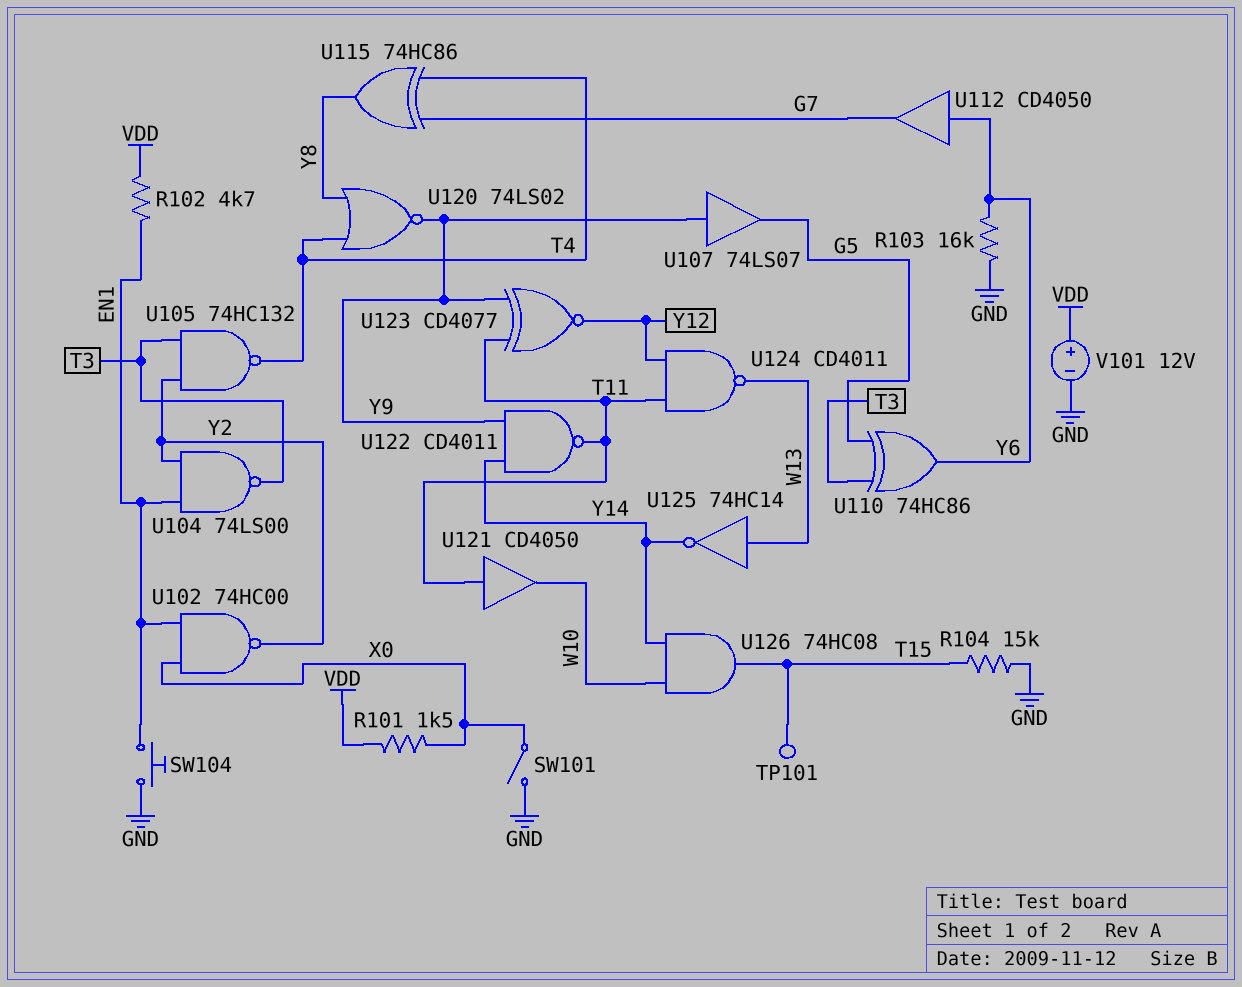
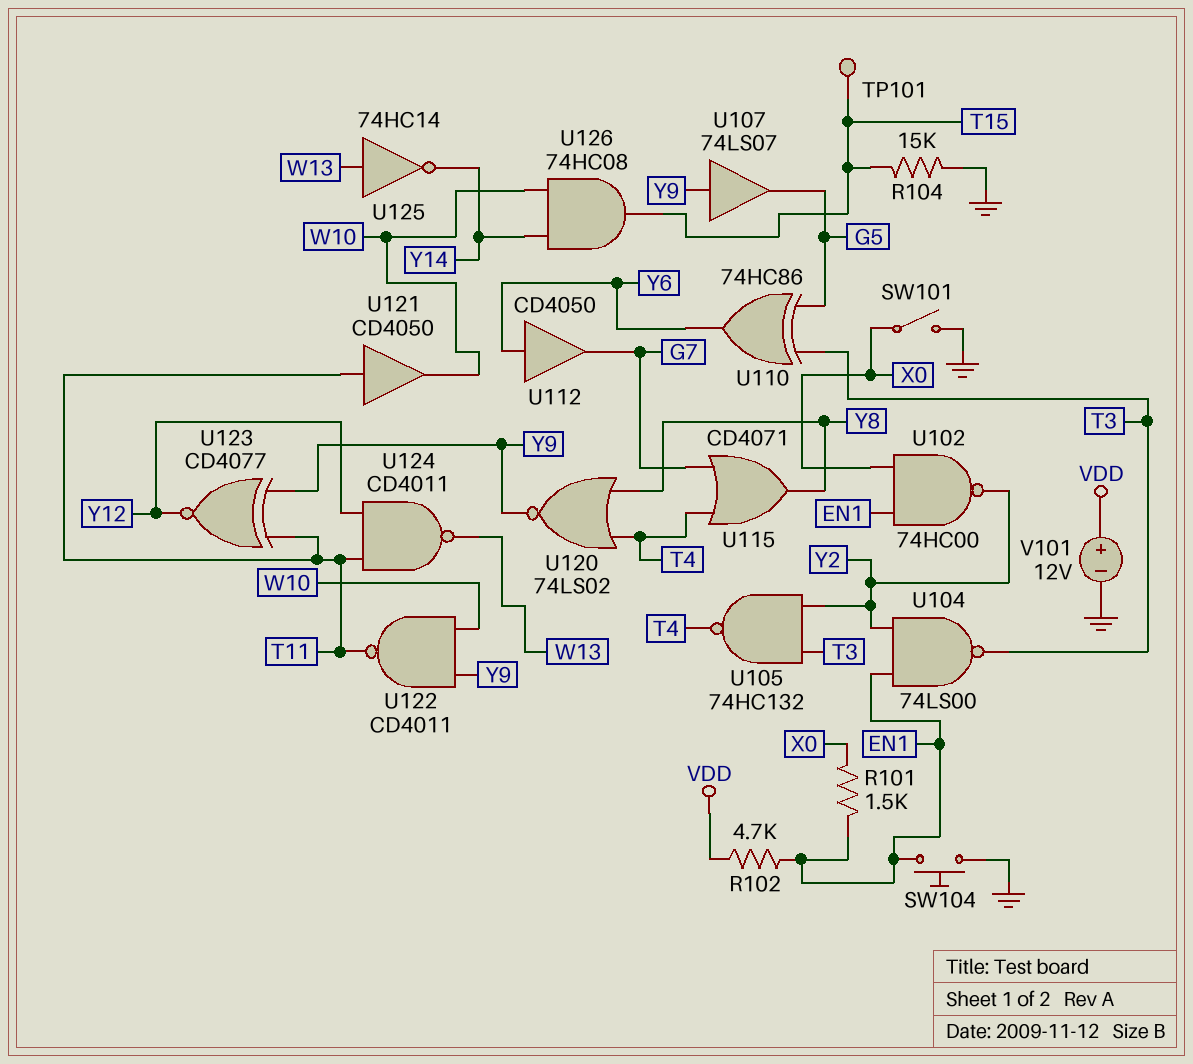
R101: 1.5k (VDD, X0) -> 1.5k (EN1, X0)
R103: 16k (GND, Y6) -> none
U115: XOR 74HC86 (in G7, in T4, out Y8) -> OR CD4071 (in G7, in T4, out Y8)
U122: NAND CD4011 (in Y9, in Y14, out T11) -> NAND CD4011 (in W10, in Y9, out T11)

